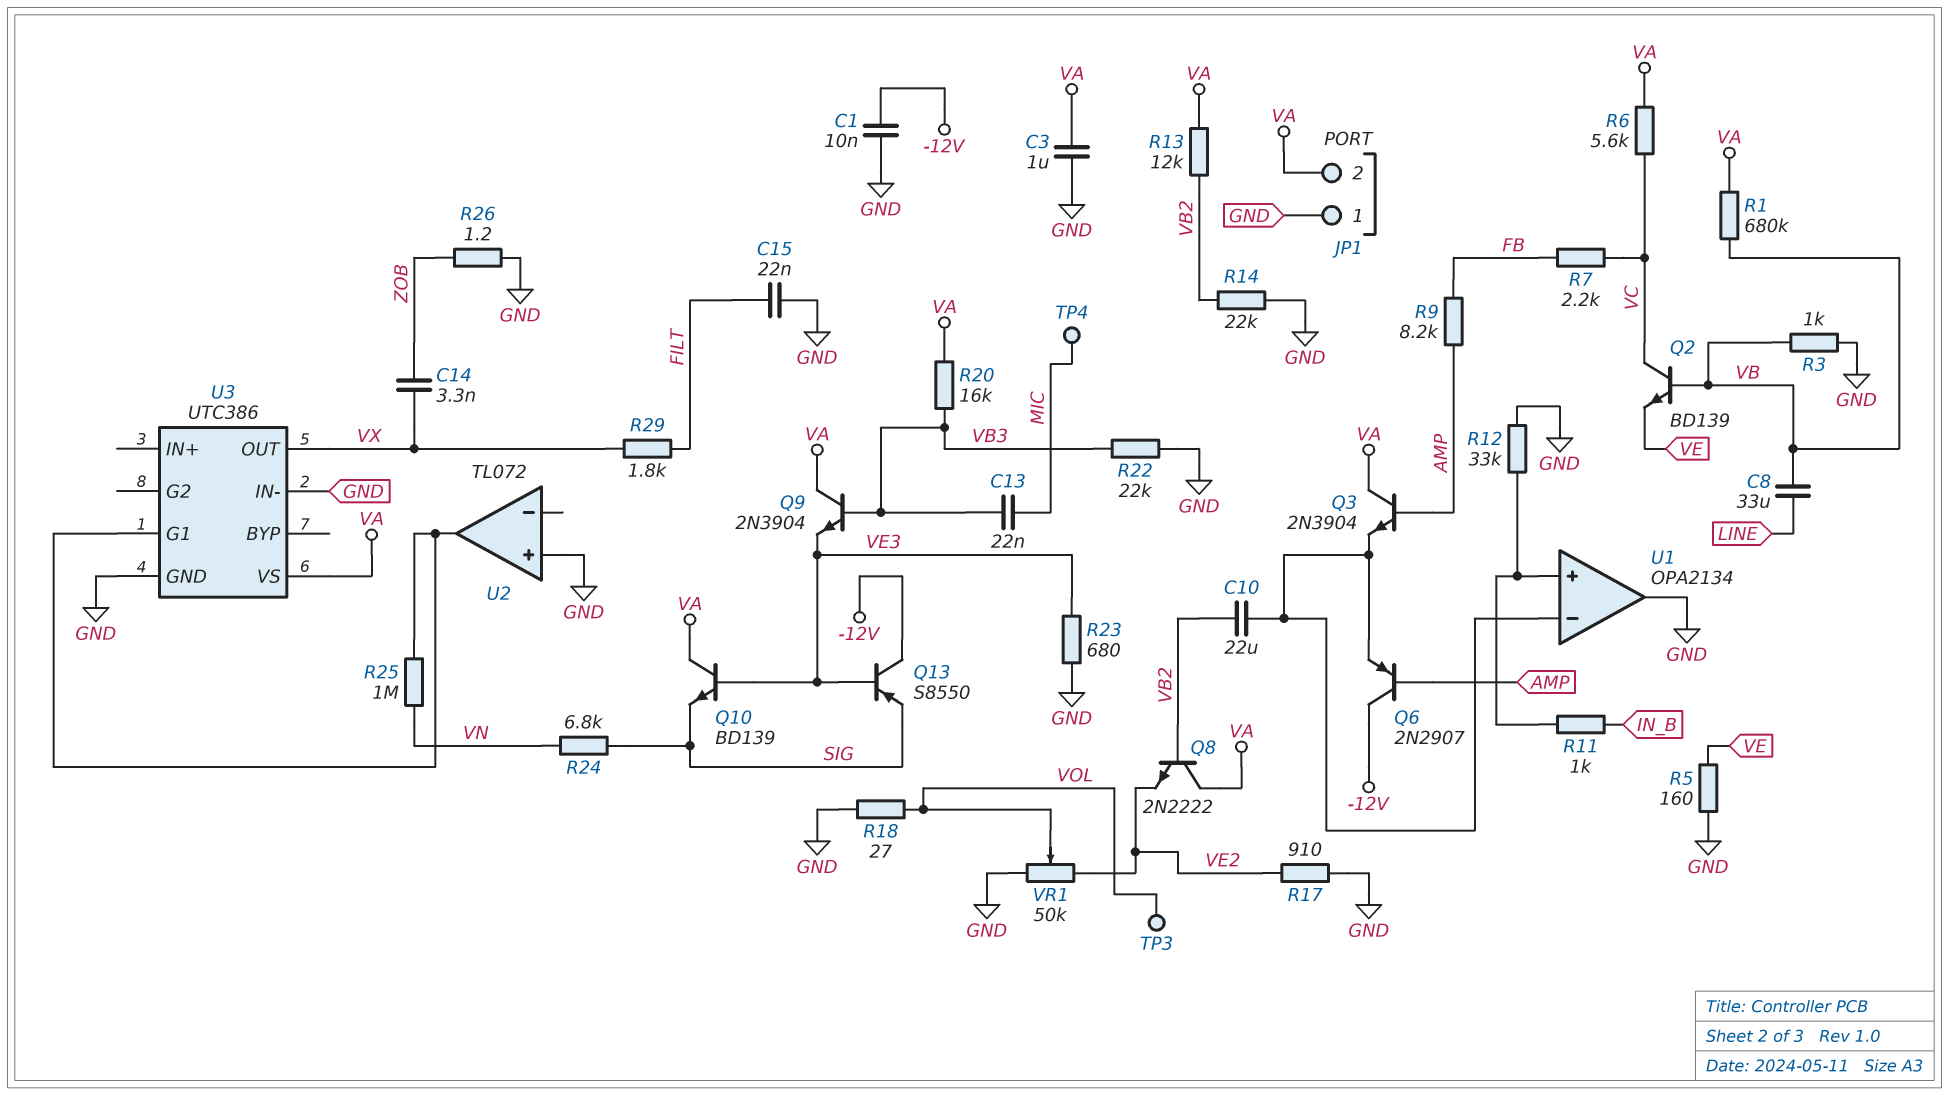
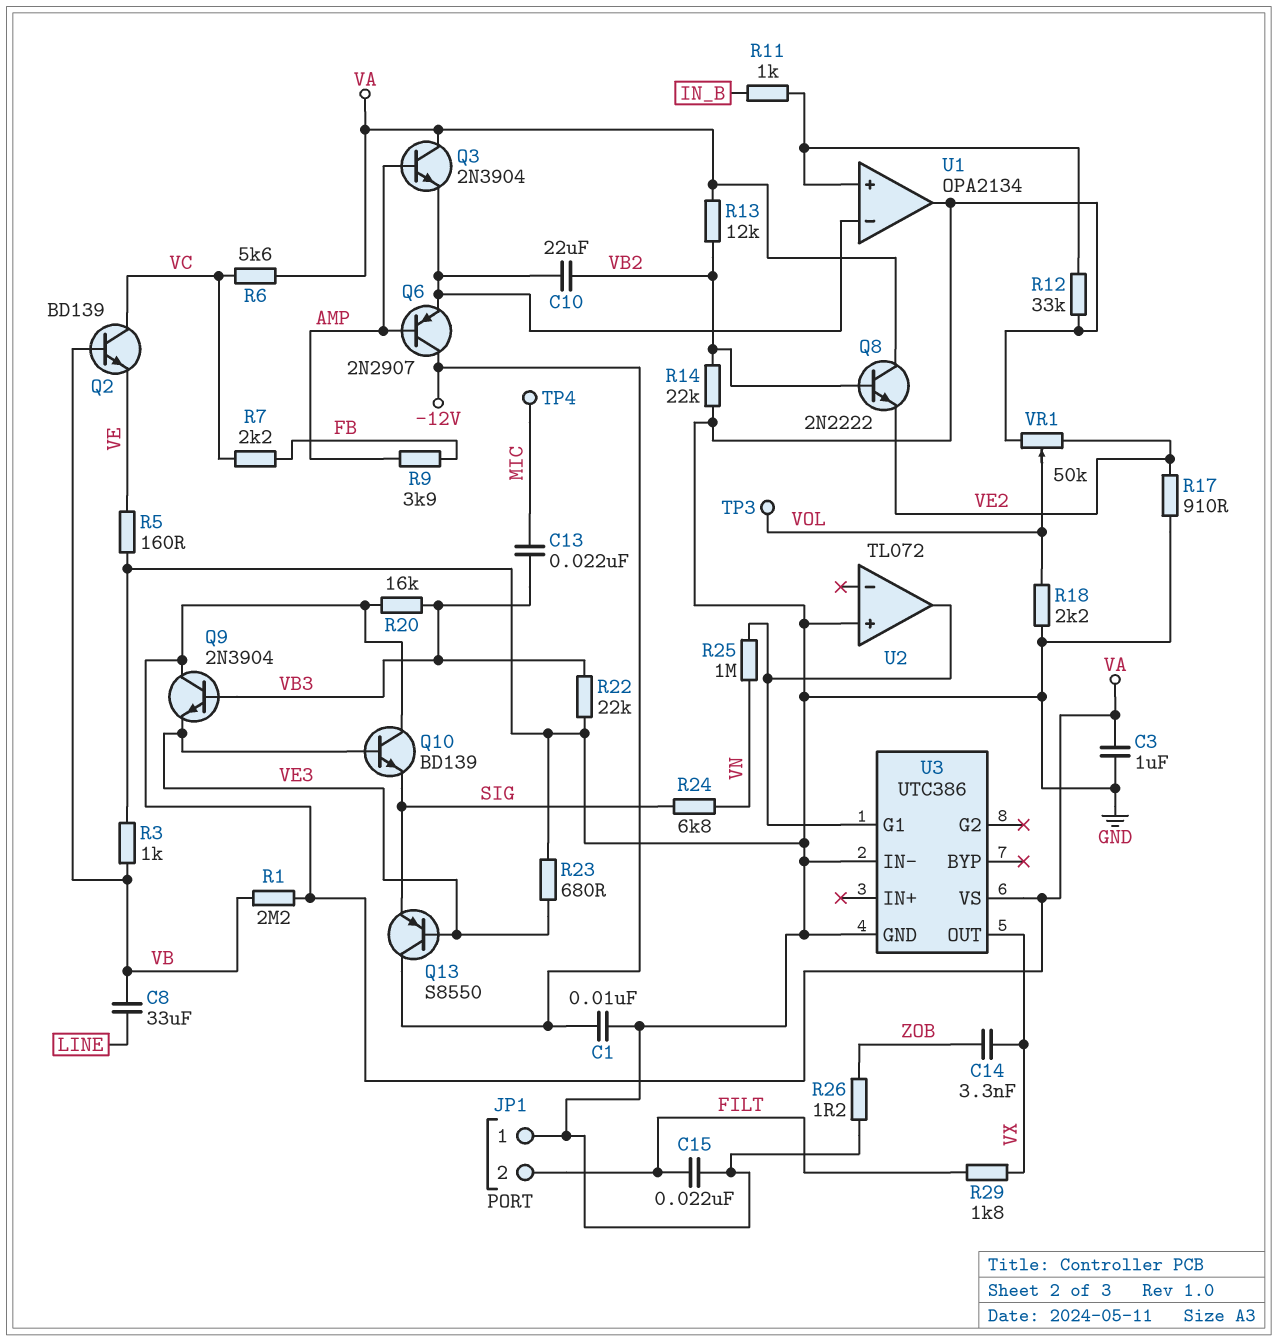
JP1 pin 2: VA -> FILT
R1: 680k (VA, VB) -> 2.2M (VA, VB)
R9: 8.2k (AMP, FB) -> 3.9k (AMP, FB)
R18: 27 (GND, VOL) -> 2.2k (GND, VOL)

